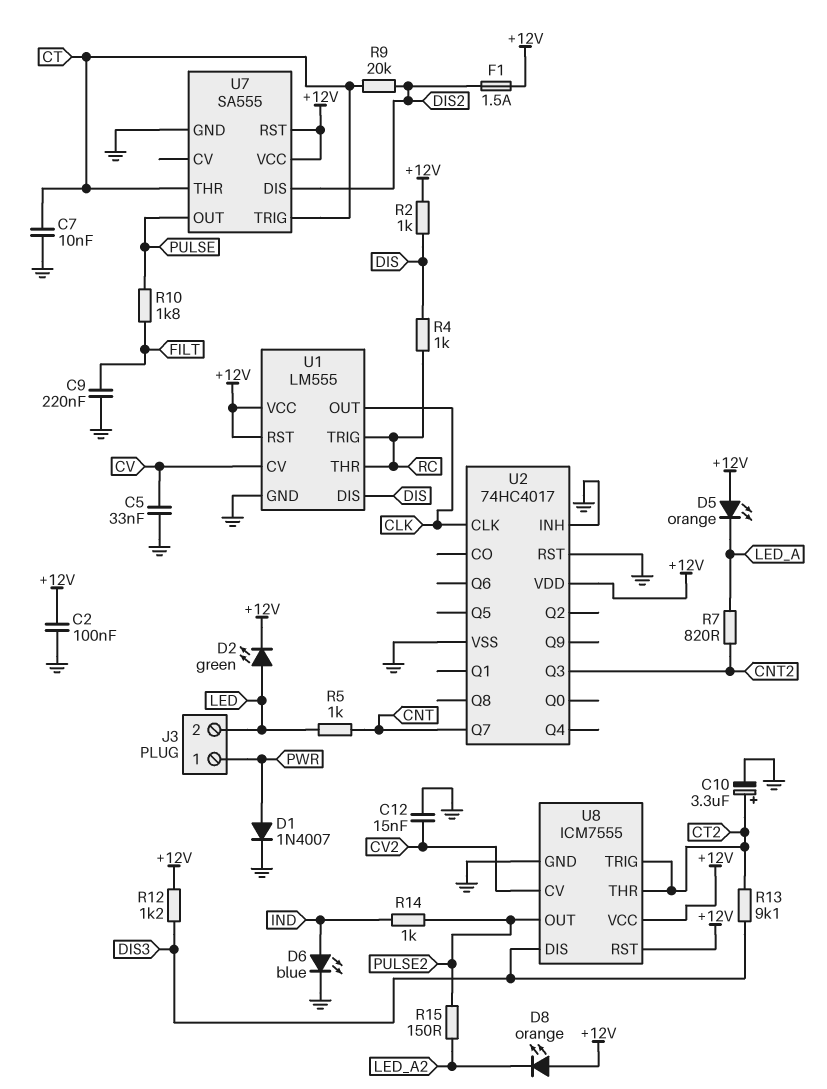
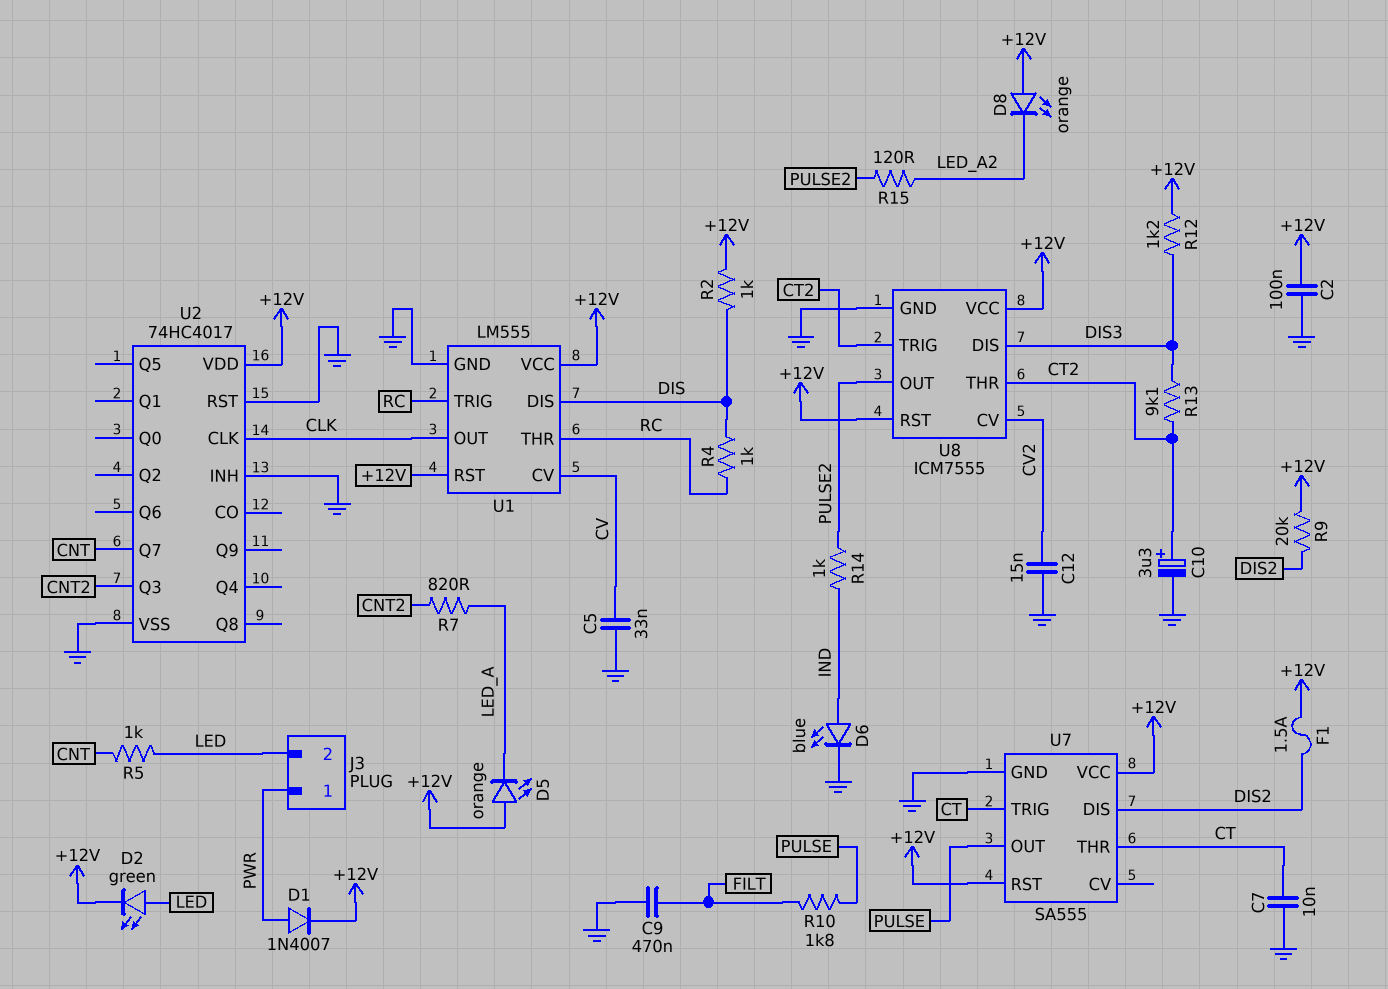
C9: 220nF (FILT, GND) -> 470nF (FILT, GND)
D1: diode 1N4007 (A PWR, K GND) -> diode 1N4007 (A PWR, K +12V)
R9: 20k (CT, DIS2) -> 20k (+12V, DIS2)
R15: 150 (LED_A2, PULSE2) -> 120 (LED_A2, PULSE2)

